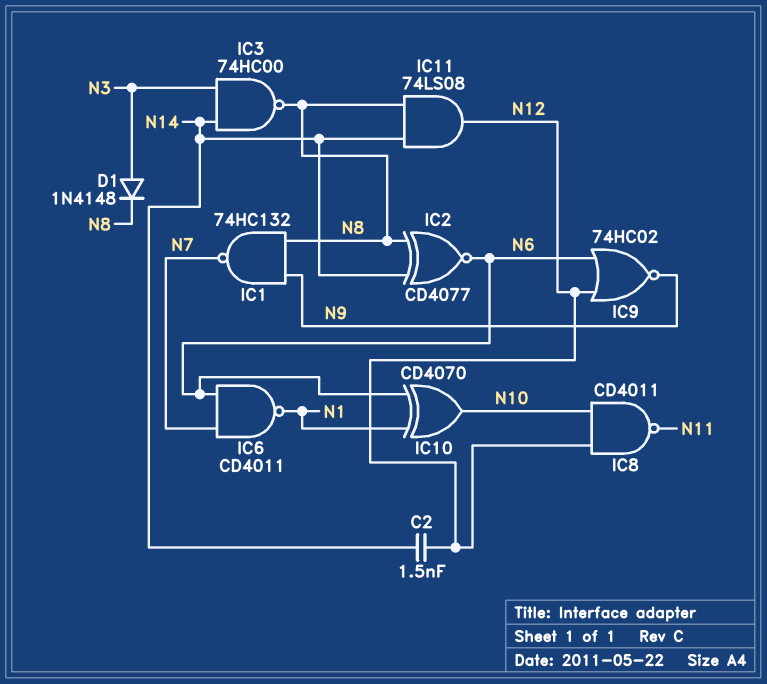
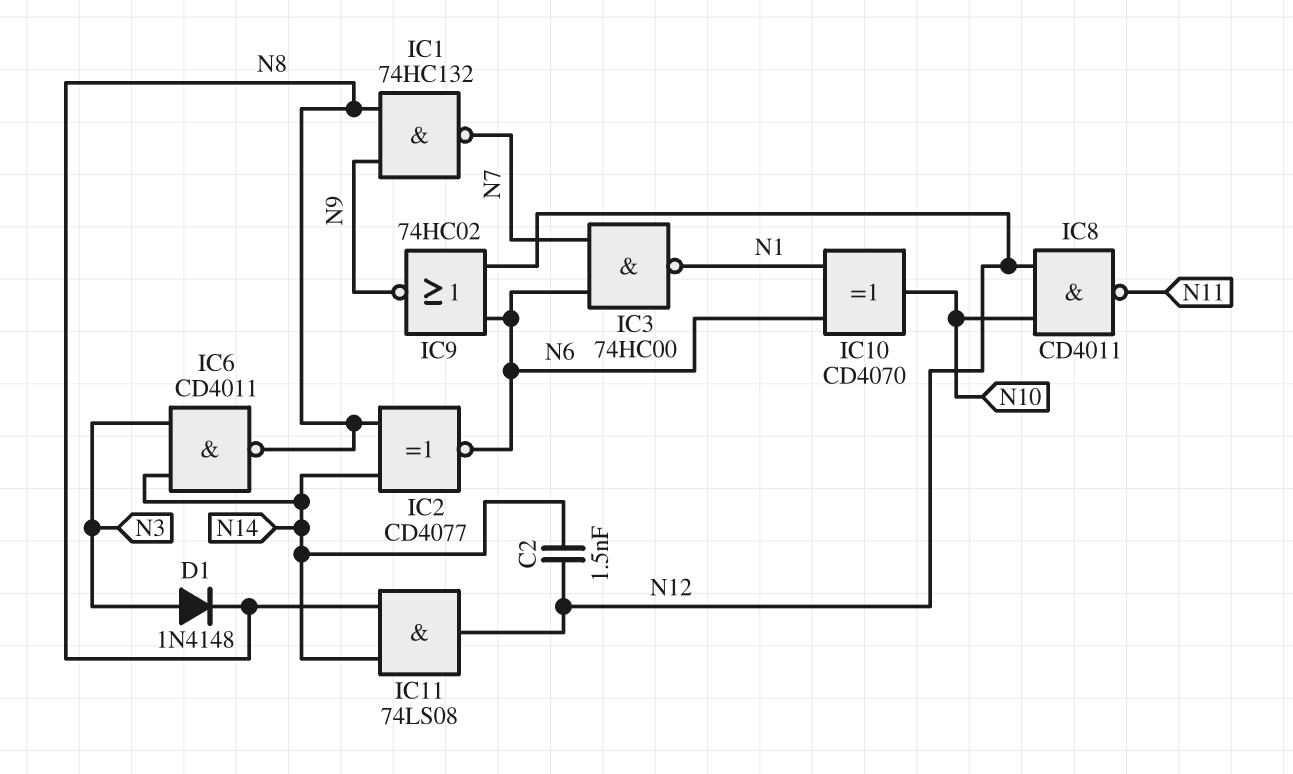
IC3: NAND 74HC00 (in N3, in N14, out N8) -> NAND 74HC00 (in N6, in N7, out N1)
IC6: NAND CD4011 (in N6, in N7, out N1) -> NAND CD4011 (in N3, in N14, out N8)

